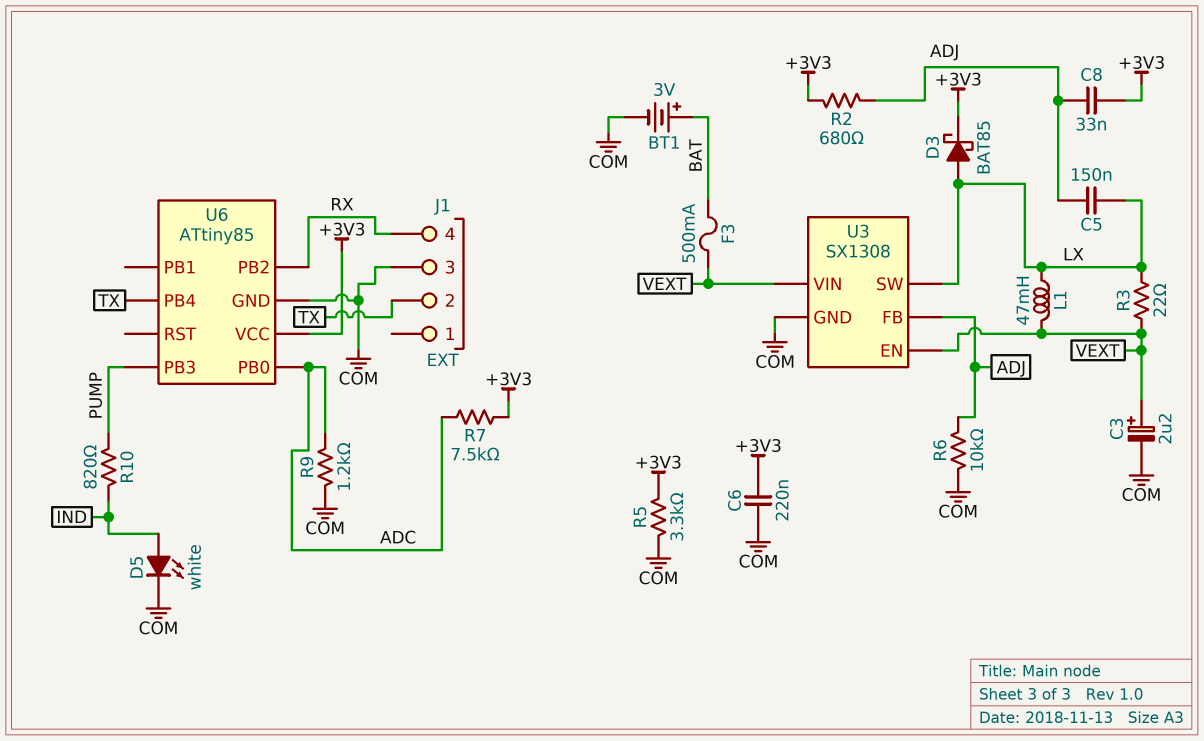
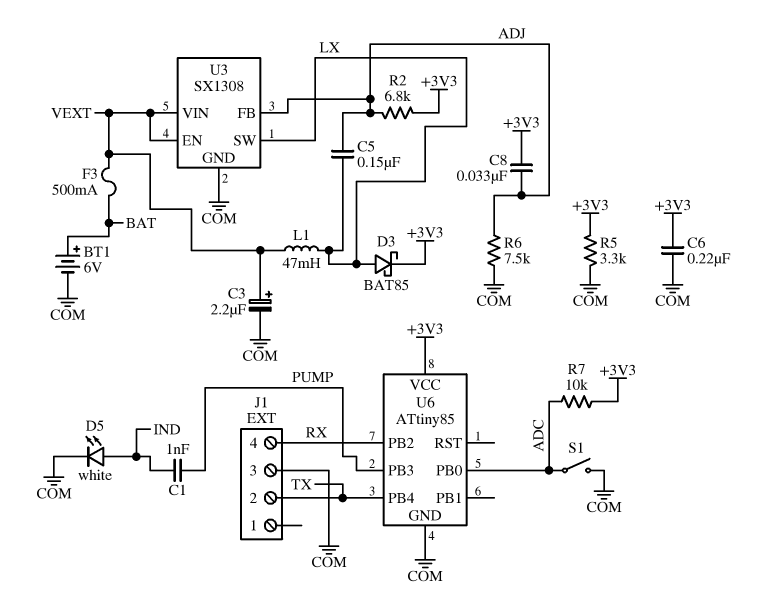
BT1: 3V (plus BAT, minus COM) -> 6V (plus BAT, minus COM)
C1: none -> 1nF (IND, PUMP)
R2: 680 (+3V3, ADJ) -> 6.8k (+3V3, ADJ)
R3: 22 (LX, VEXT) -> none
R6: 10k (ADJ, COM) -> 7.5k (ADJ, COM)
R7: 7.5k (+3V3, ADC) -> 10k (+3V3, ADC)
R9: 1.2k (ADC, COM) -> none
R10: 820 (IND, PUMP) -> none
S1: none -> switch (ADC, COM)

